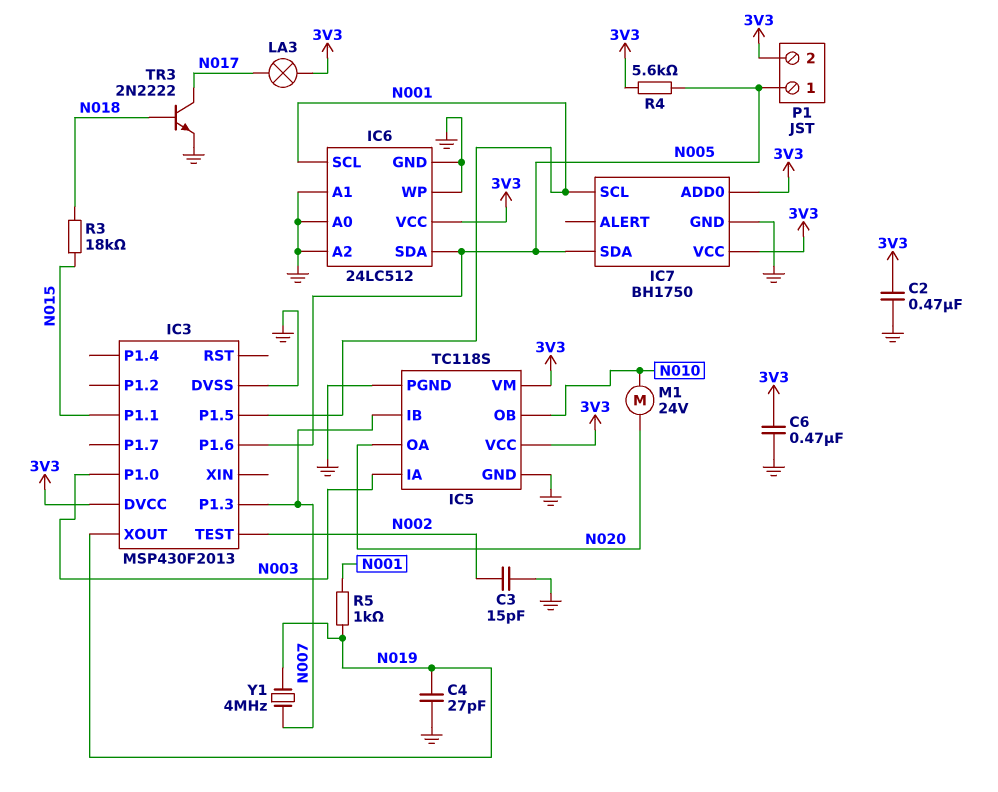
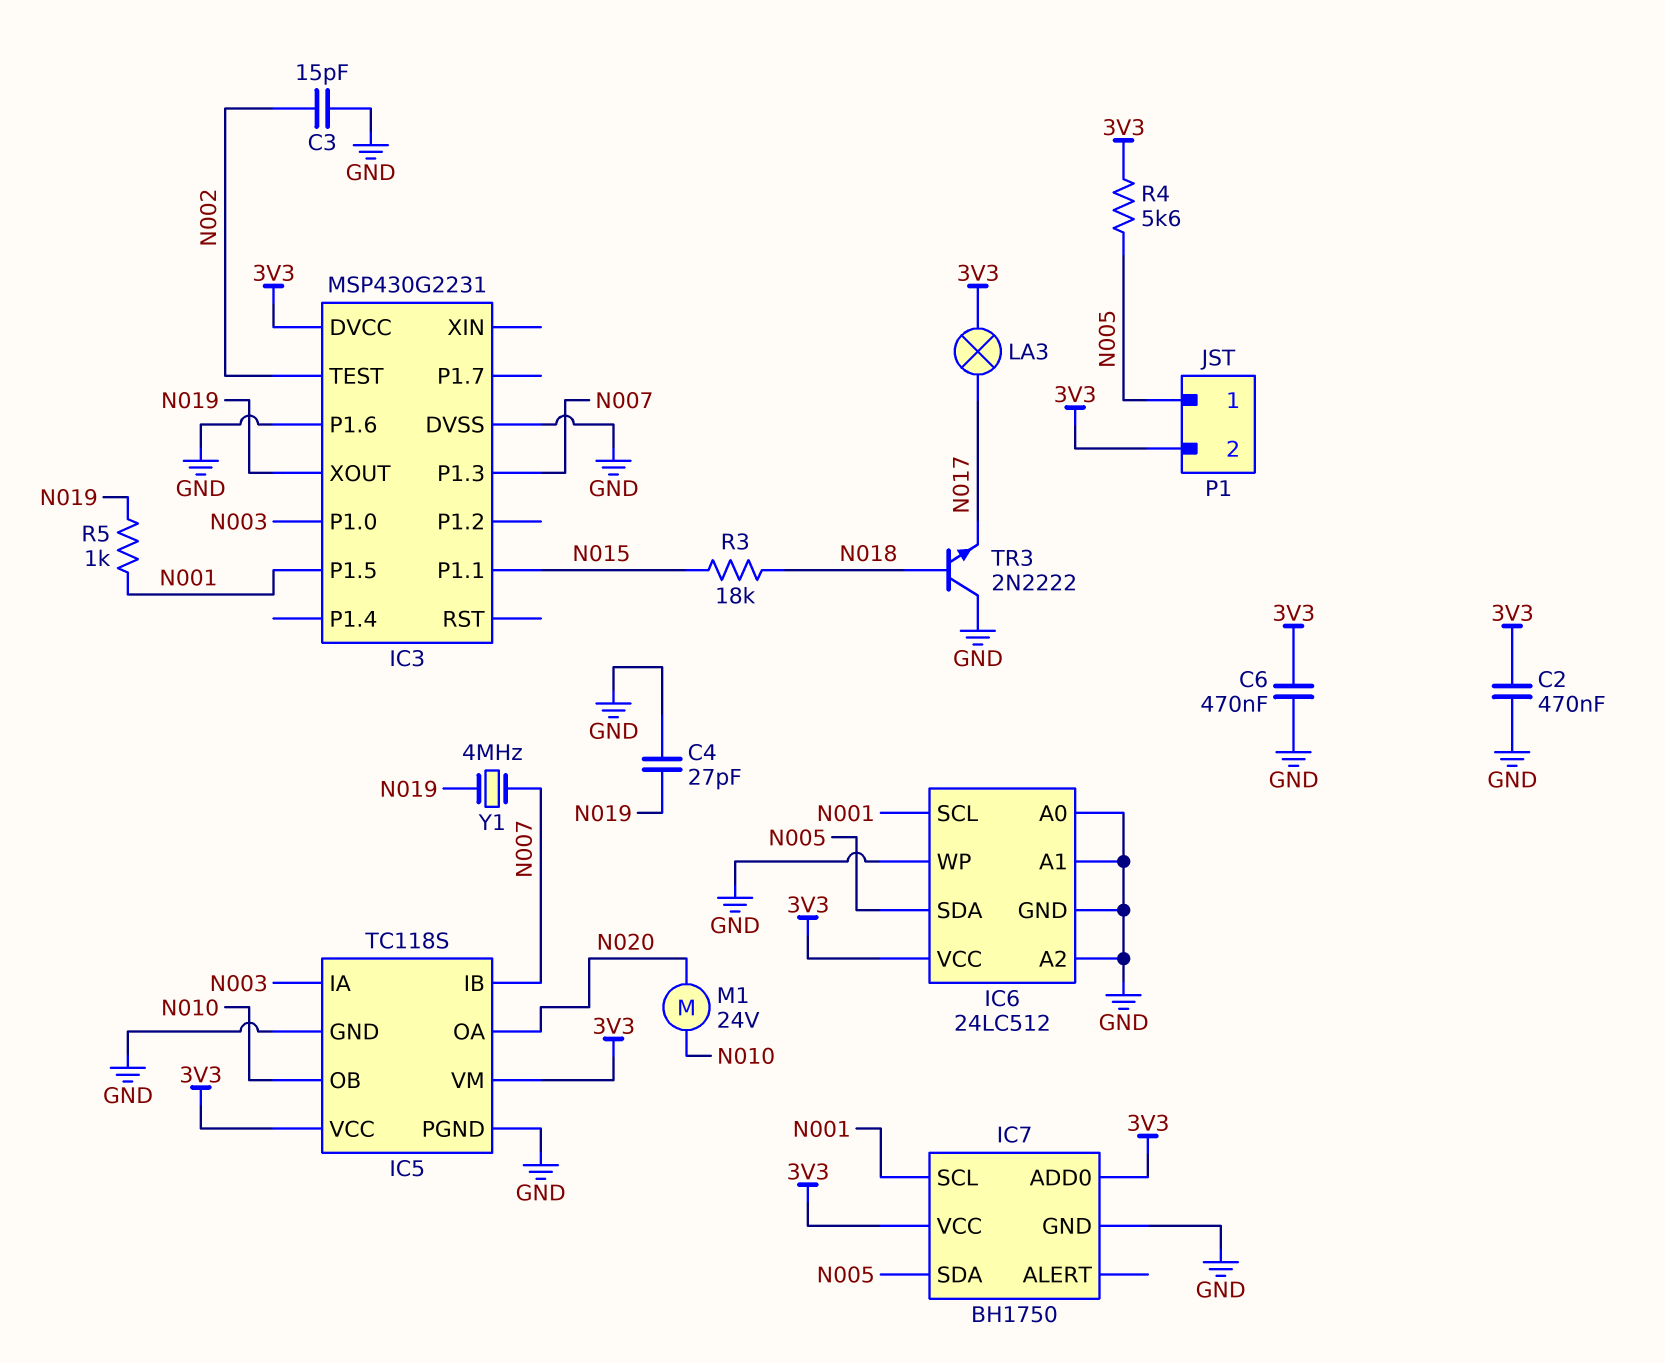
IC3: MSP430F2013 -> MSP430G2231
IC3 pin P1.6: N005 -> GND
TR3: NPN 2N2222 (B N018, C N017, E GND) -> NPN 2N2222 (B N018, C GND, E N017)

